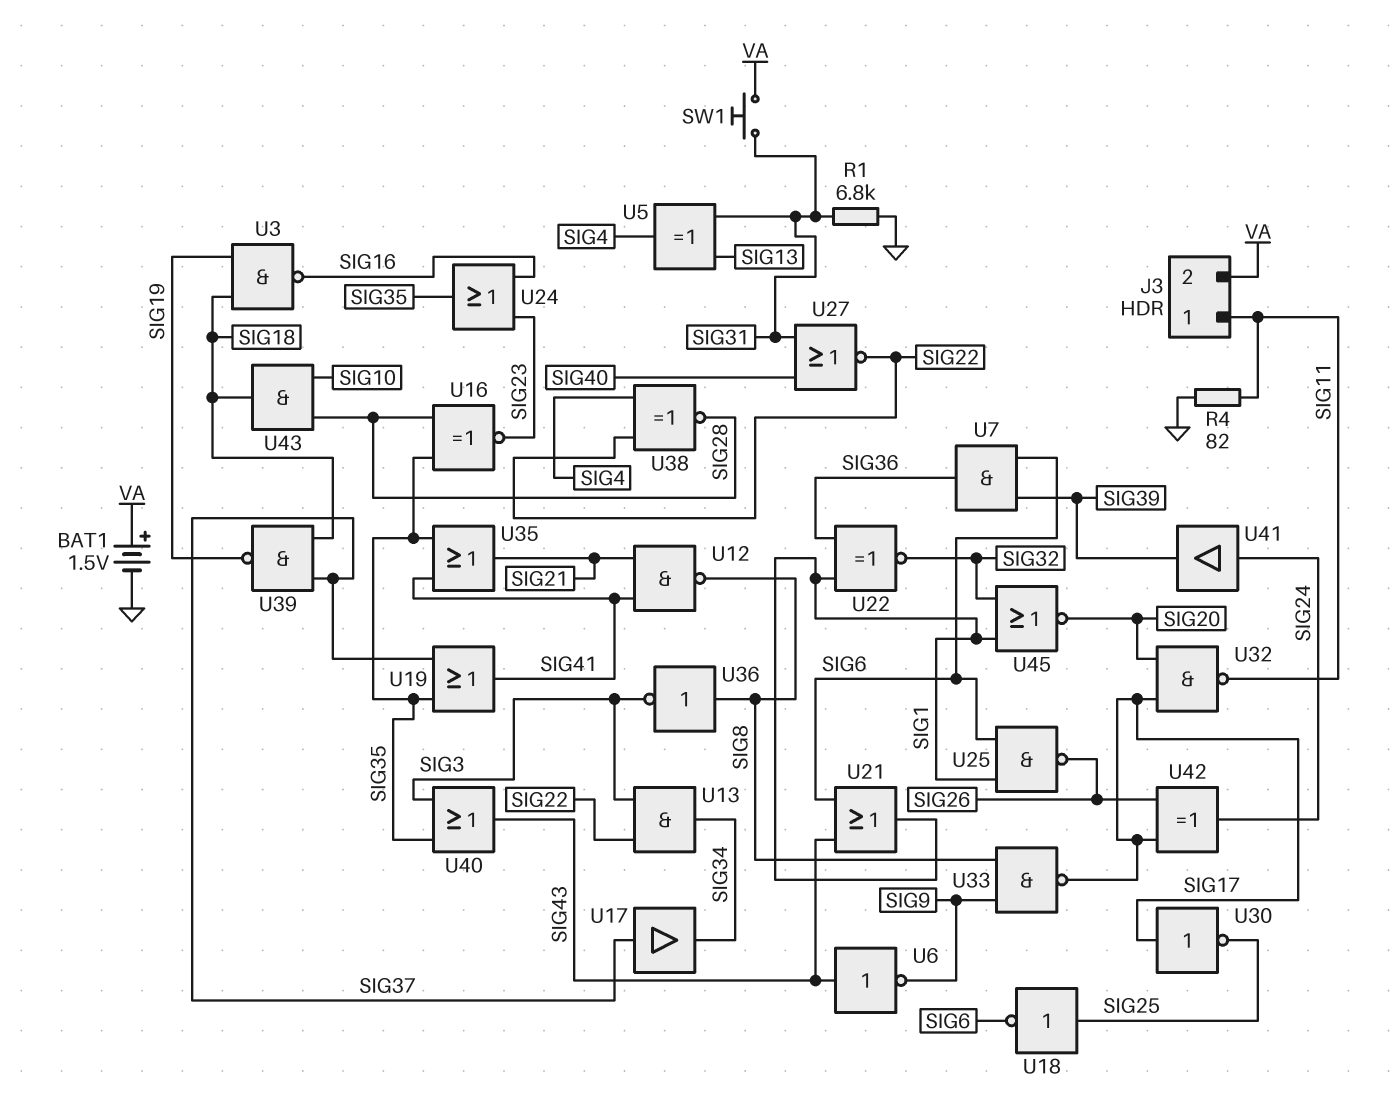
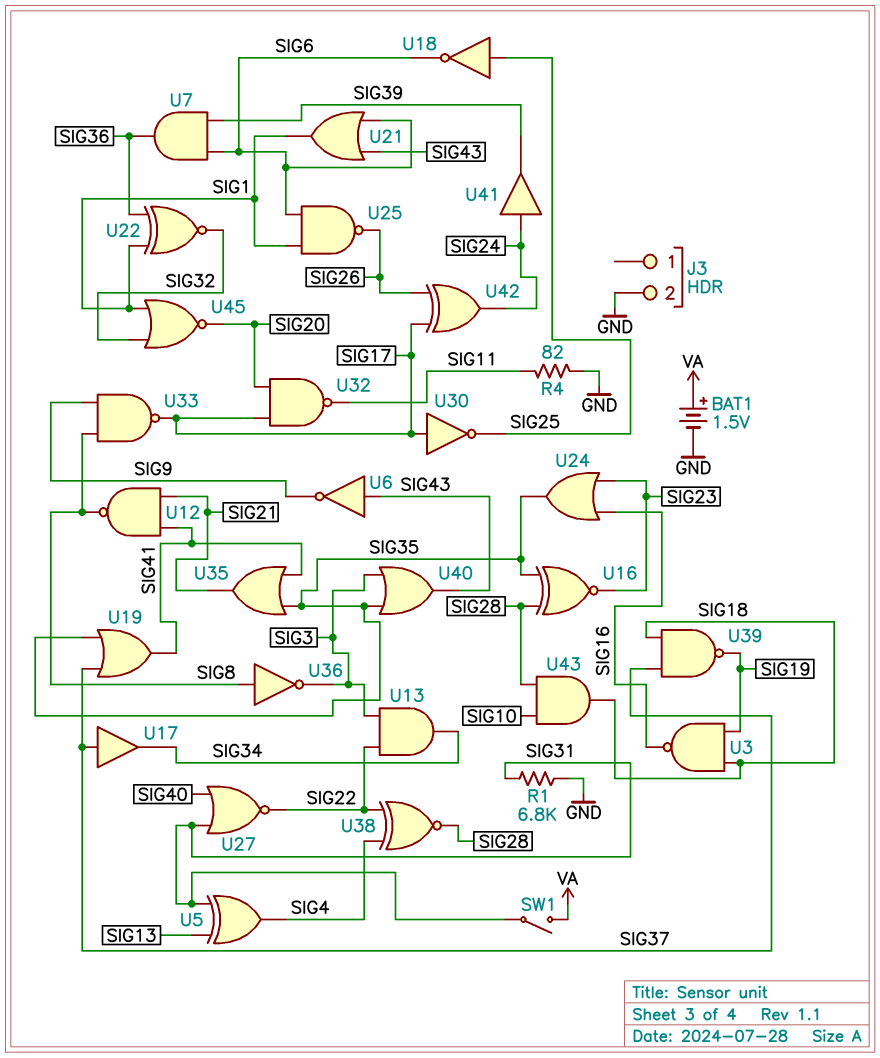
J3 pin 1: SIG11 -> none
J3 pin 2: VA -> GND
SW1: button (SIG31, VA) -> switch (SIG31, VA)

